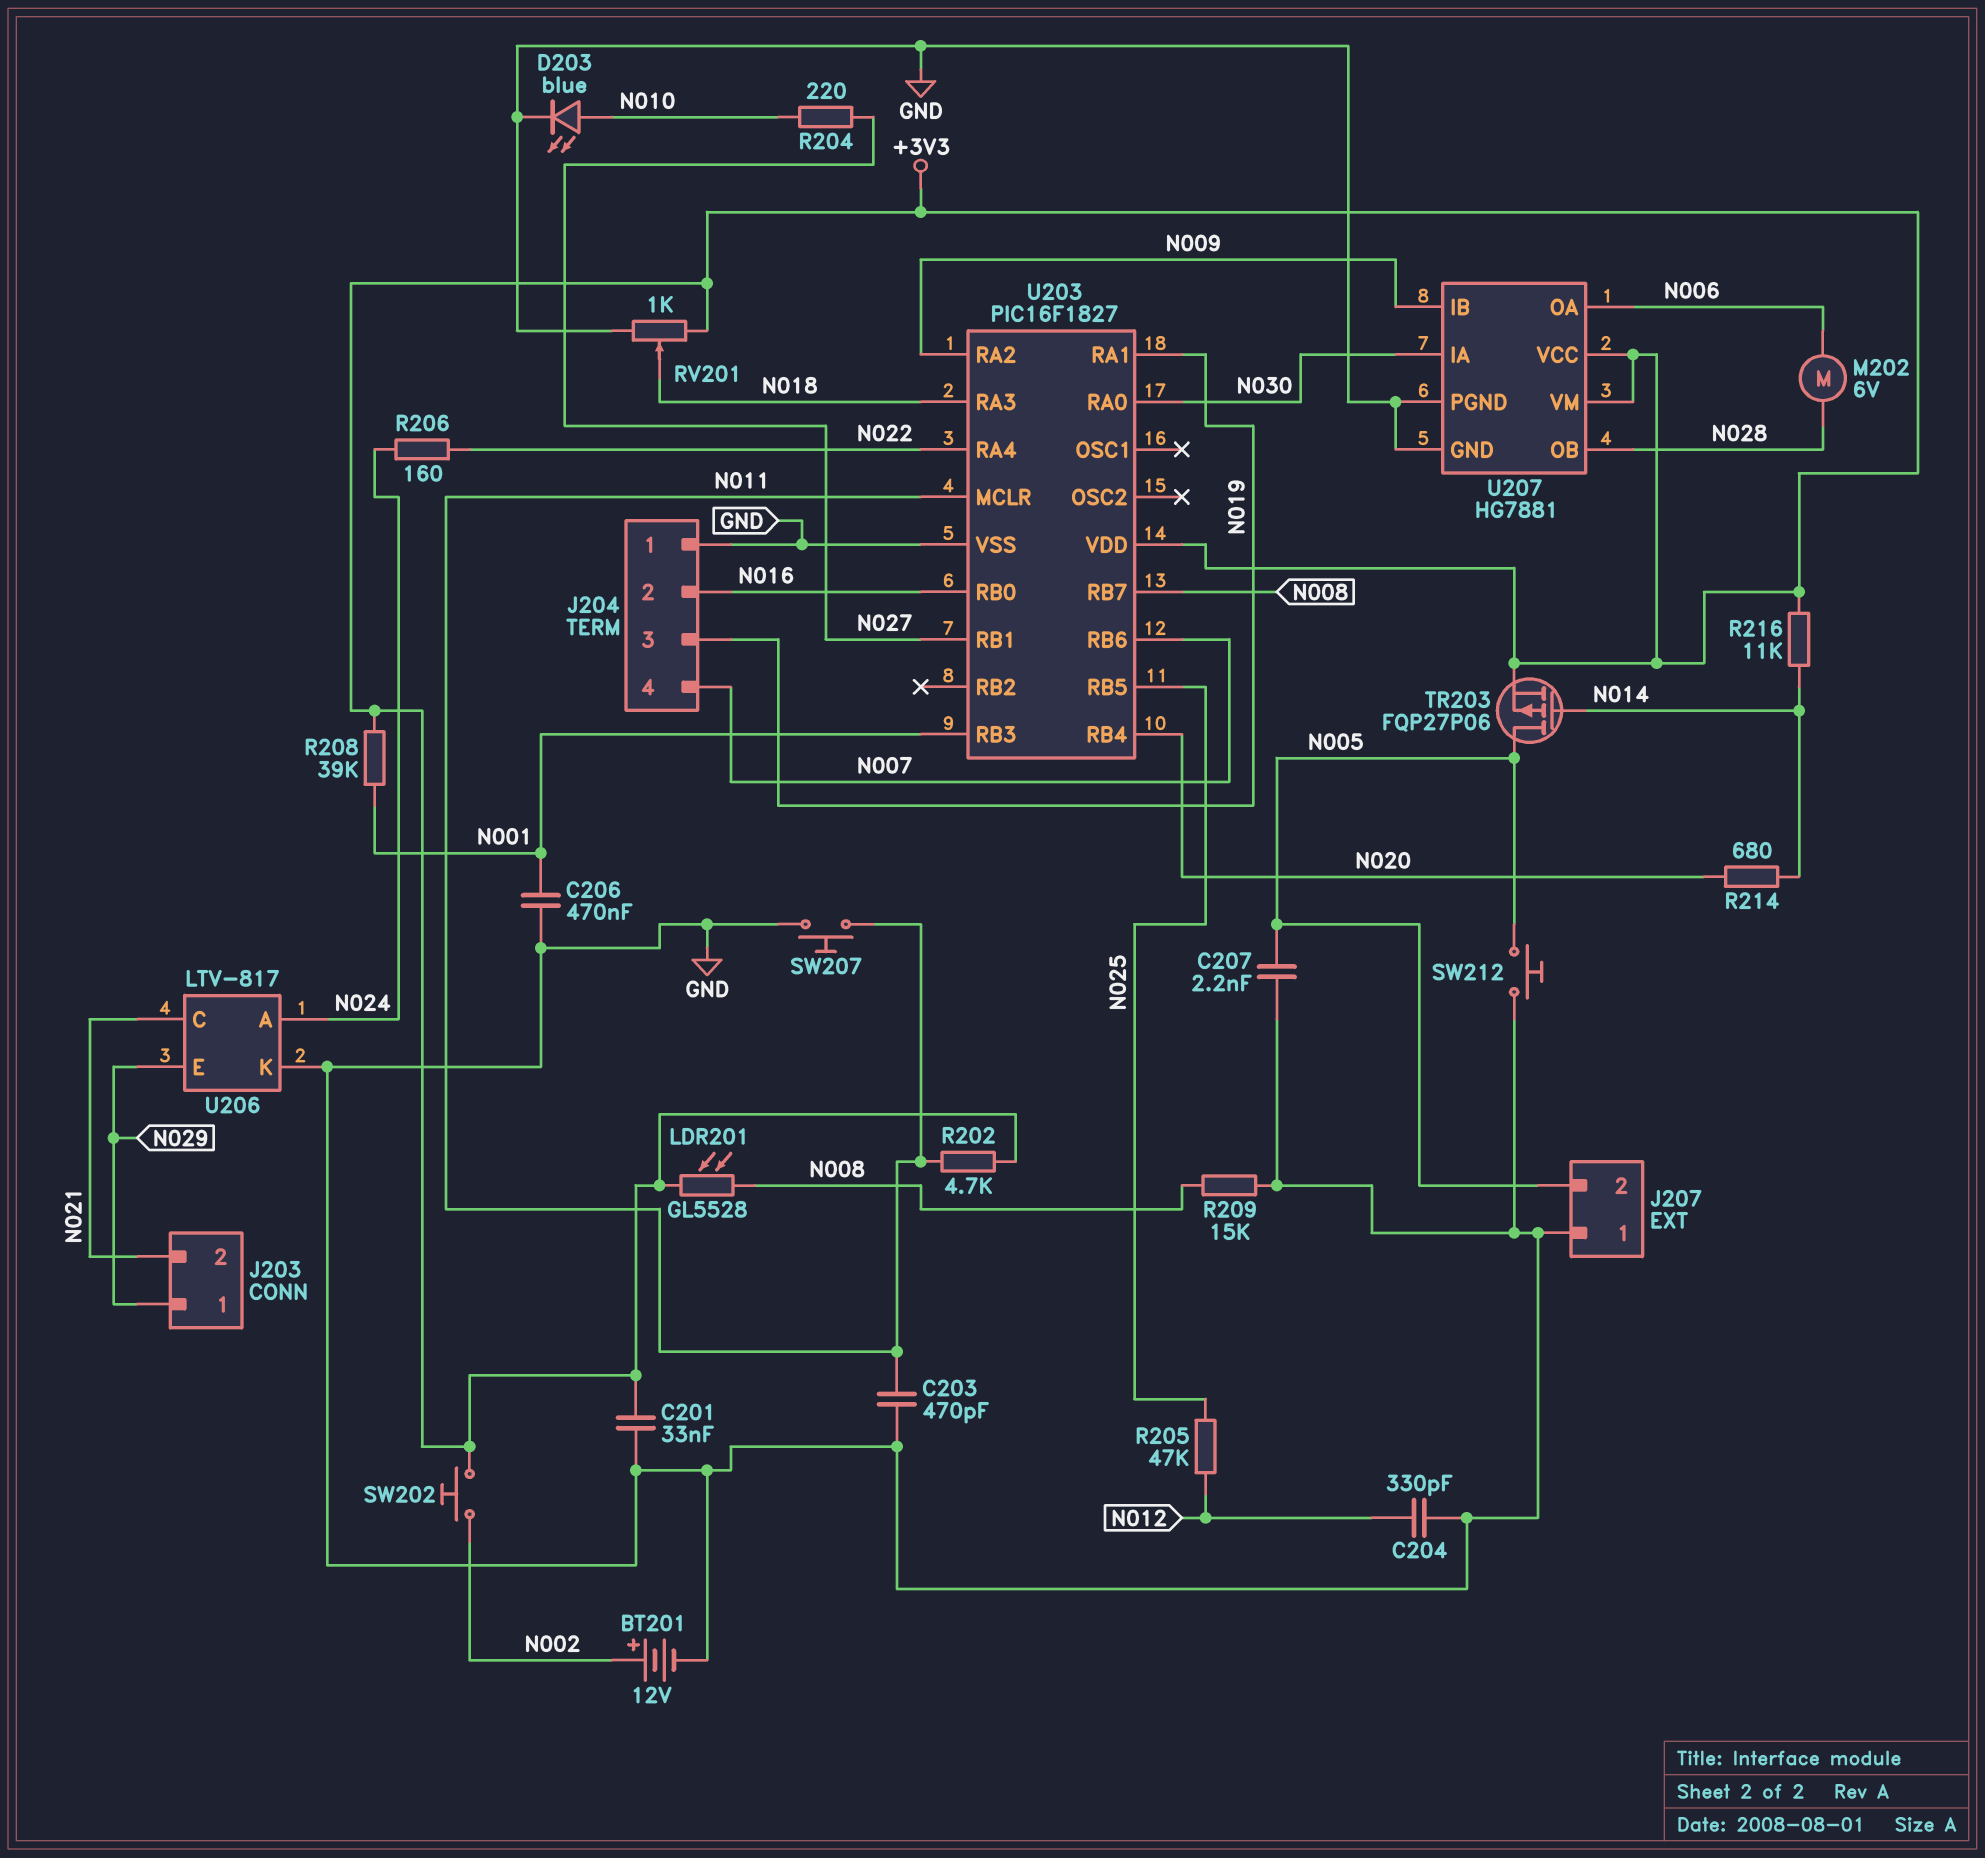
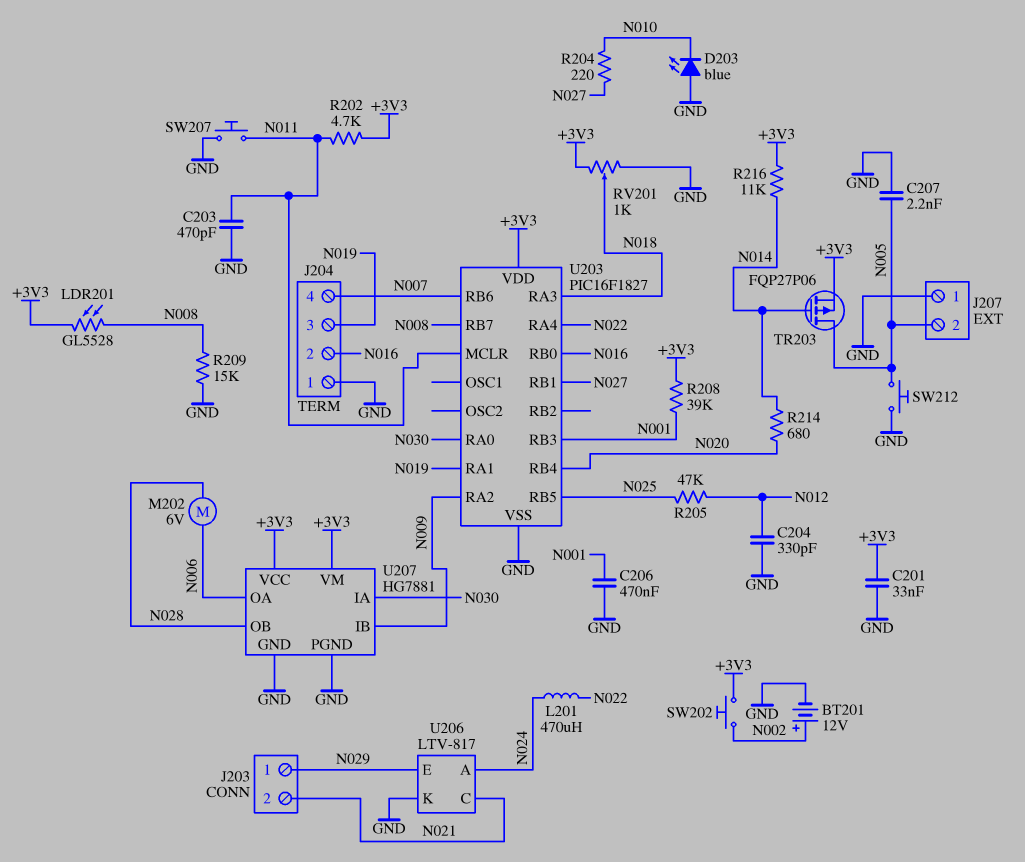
D203: LED blue (A N010, K GND) -> LED blue (A GND, K N010)
L201: none -> 470uH (N022, N024)
R206: 160 (N022, N024) -> none

